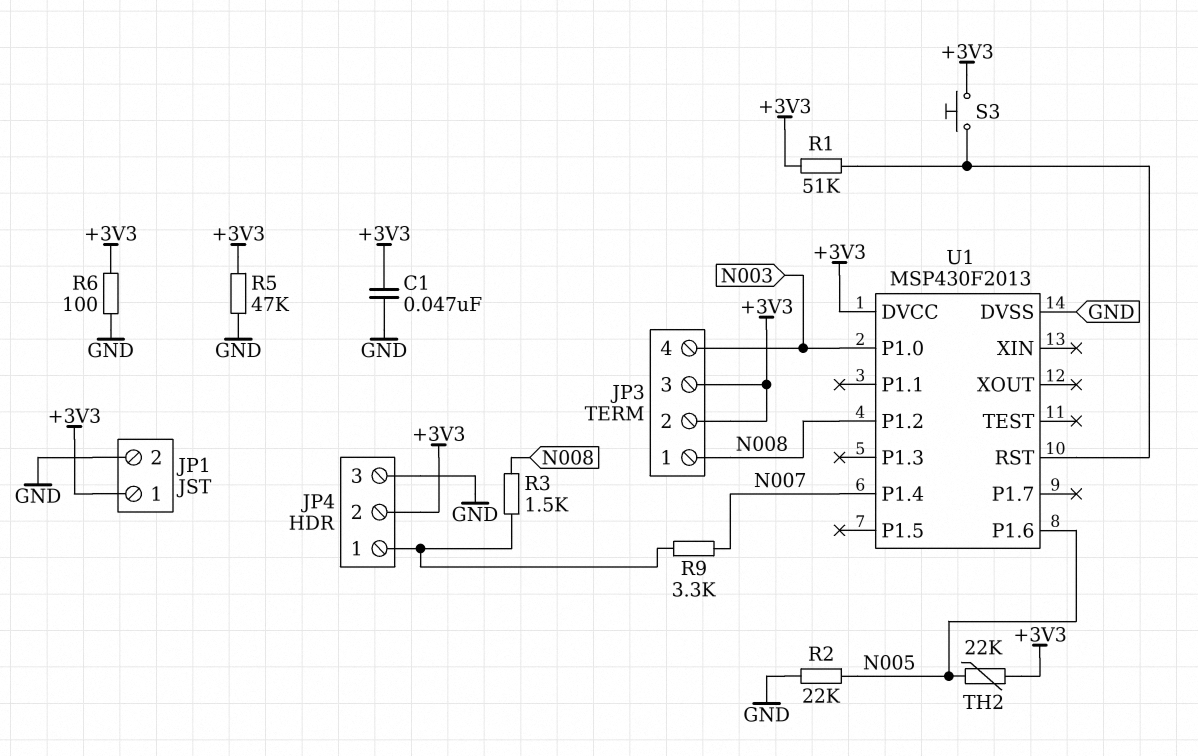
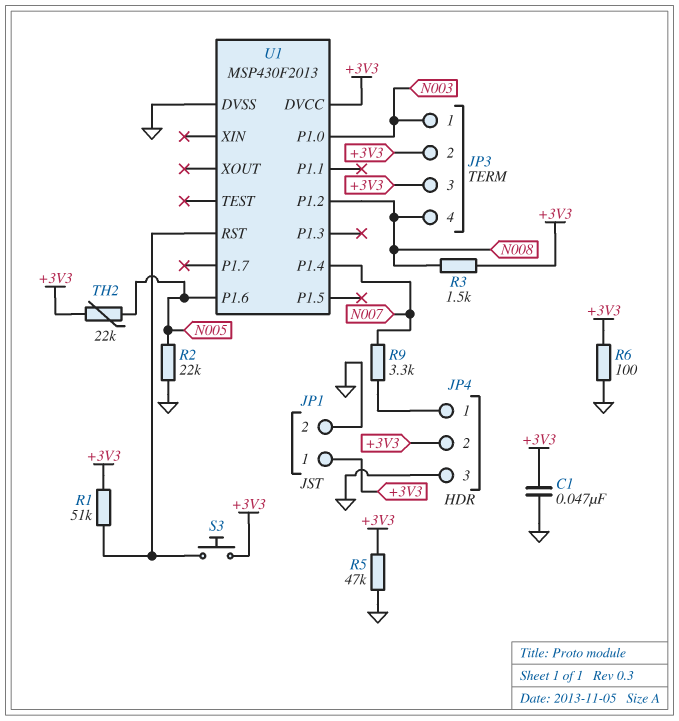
JP3 pin 1: N008 -> N003
JP3 pin 4: N003 -> N008
R3: 1.5k (JP4/1, N008) -> 1.5k (+3V3, N008)

